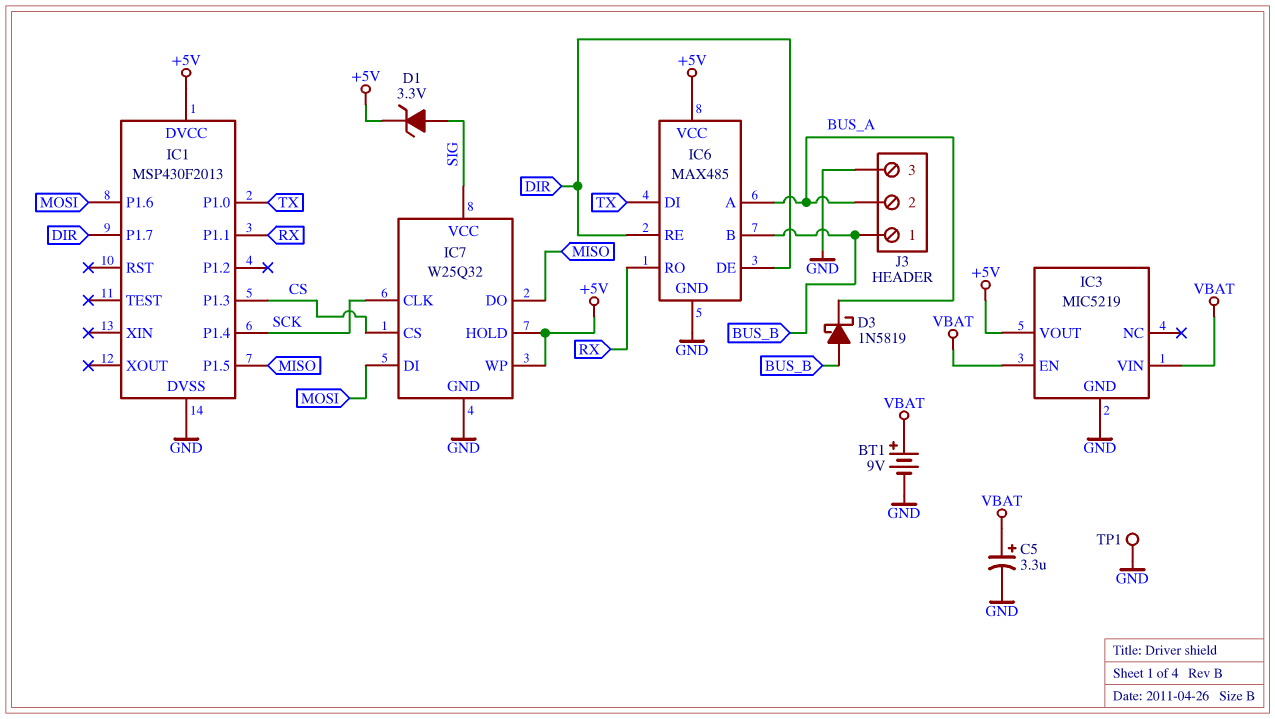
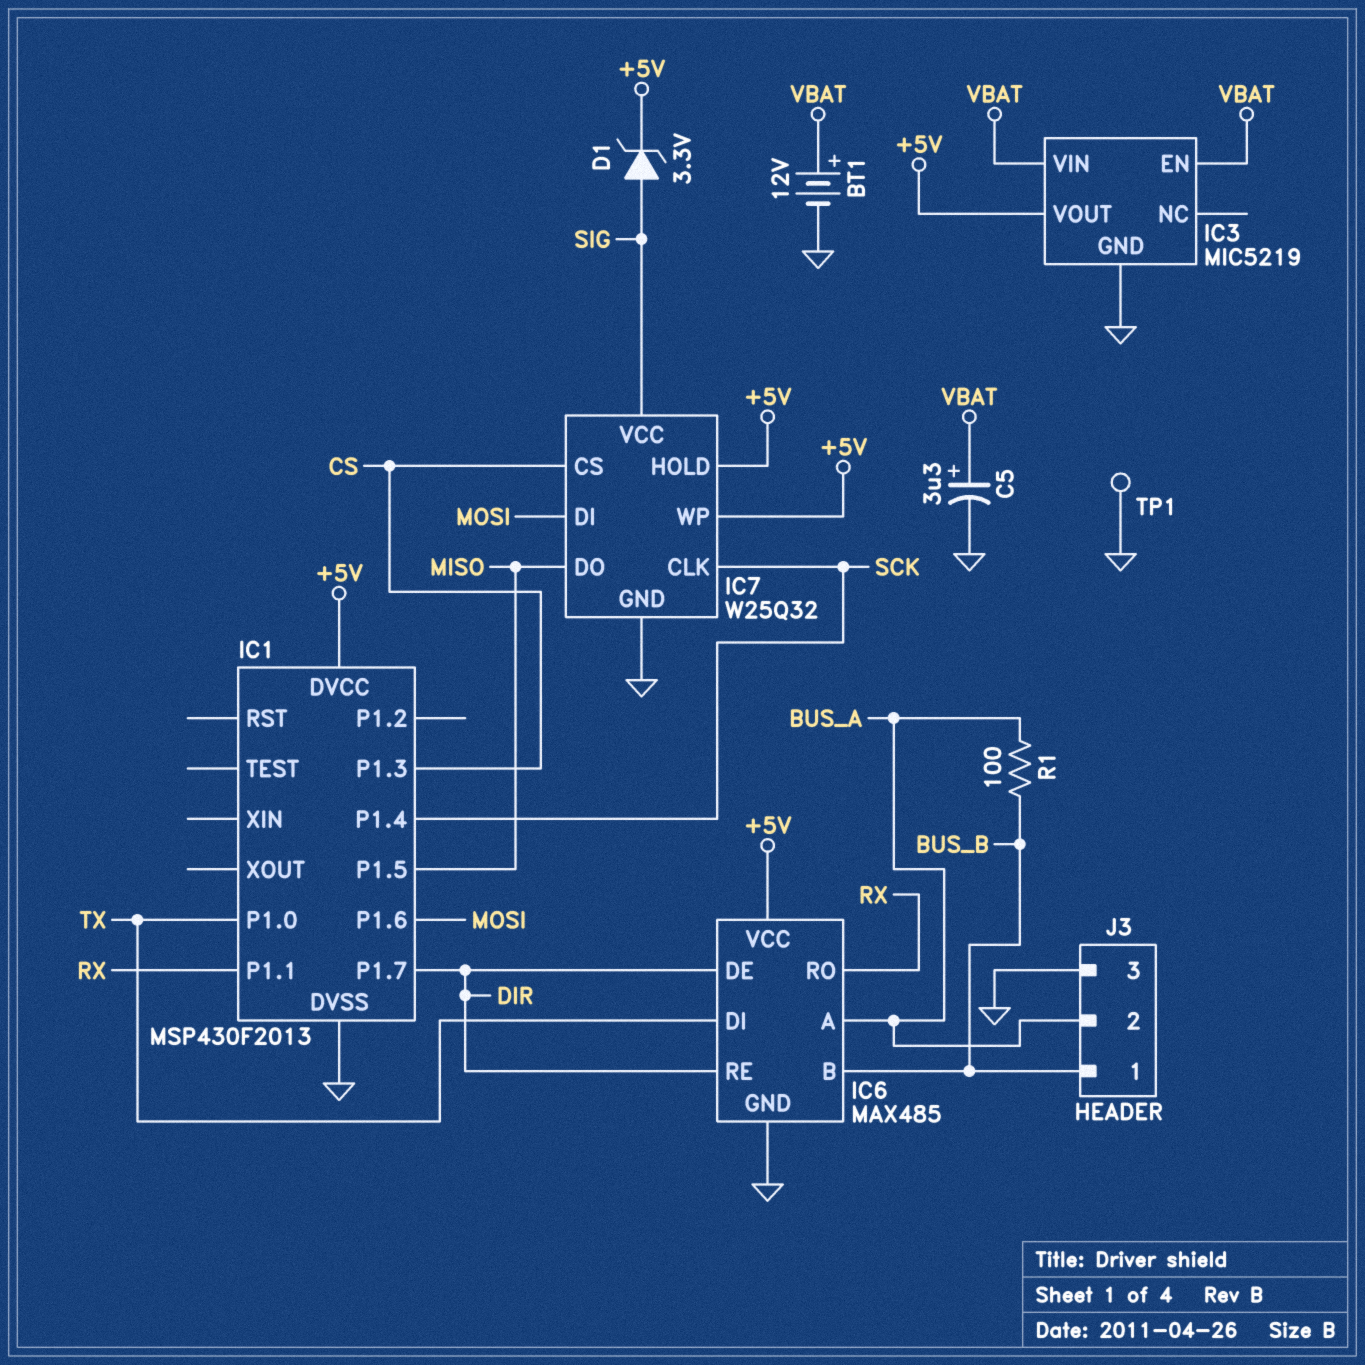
BT1: 9V (plus VBAT, minus GND) -> 12V (plus VBAT, minus GND)
D3: schottky 1N5819 (A BUS_B, K BUS_A) -> none
R1: none -> 100 (BUS_A, BUS_B)

